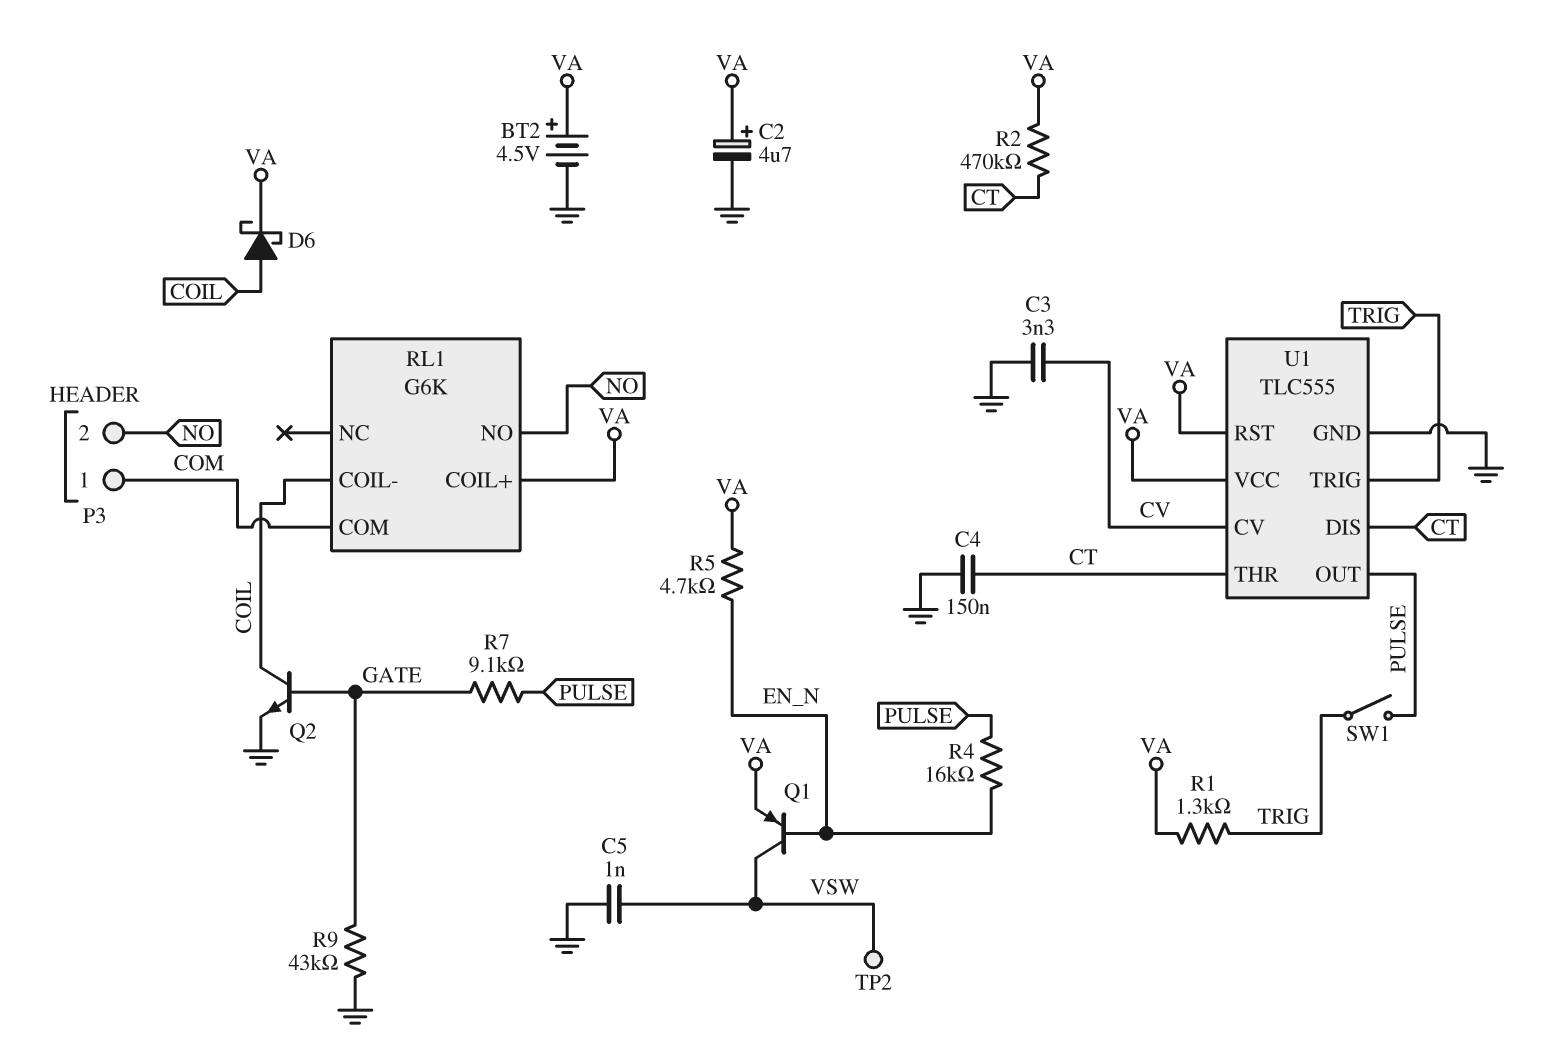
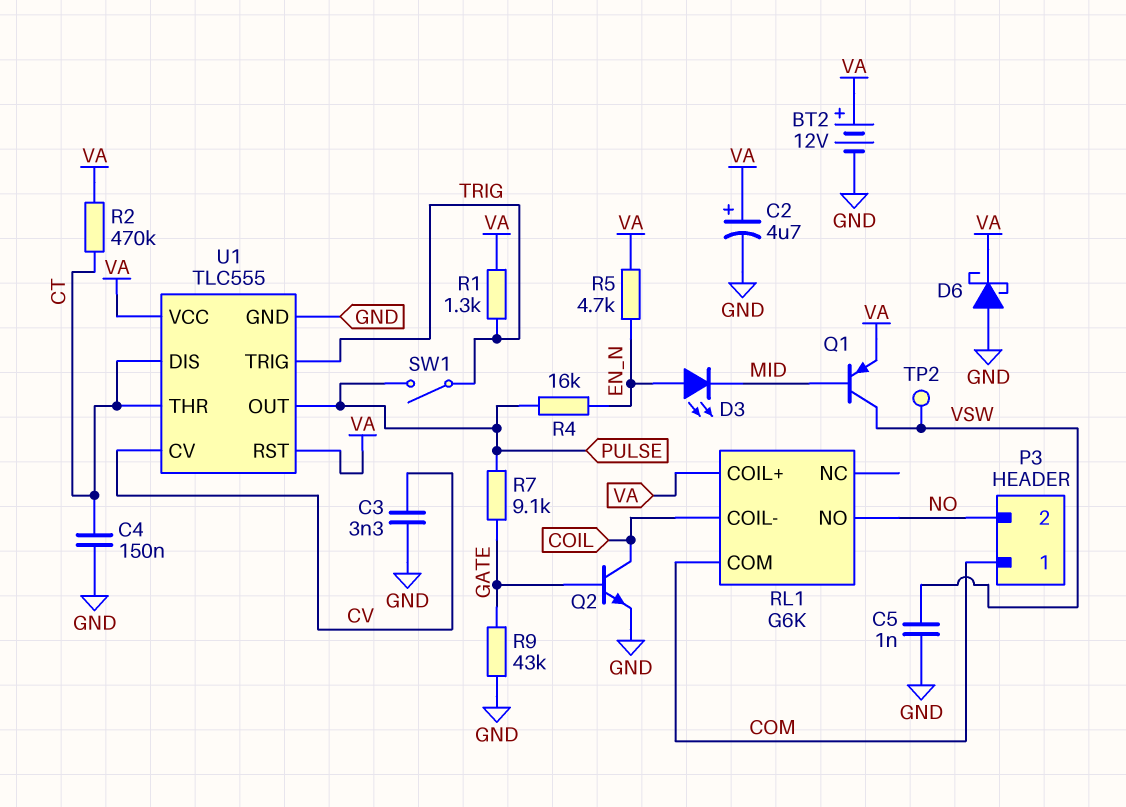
BT2: 4.5V (plus VA, minus GND) -> 12V (plus VA, minus GND)
D3: none -> LED (A EN_N, K MID)
D6: schottky (A COIL, K VA) -> schottky (A GND, K VA)
Q1: PNP (B EN_N, C VSW, E VA) -> PNP (B MID, C VSW, E VA)

